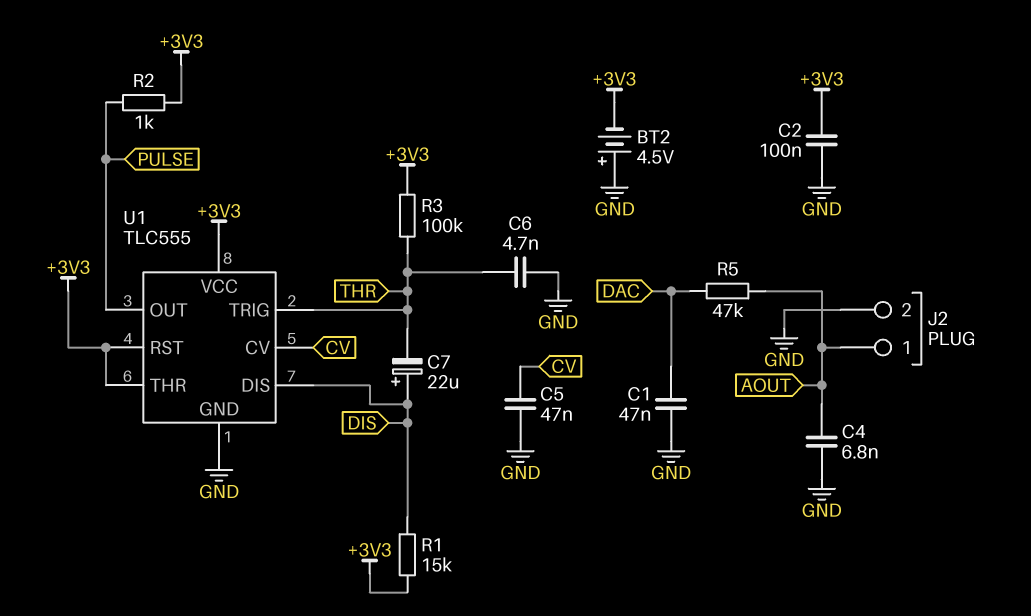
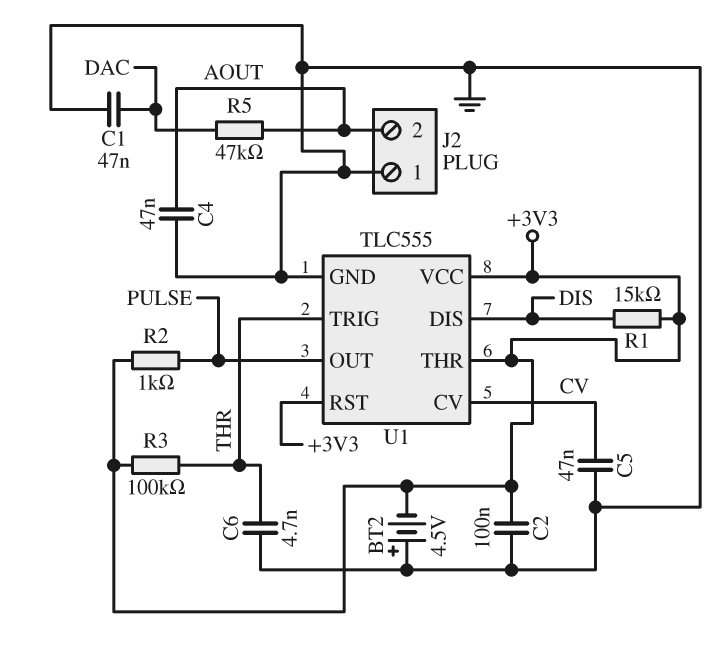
C4: 6.8nF (AOUT, GND) -> 47nF (AOUT, GND)
C7: 22uF (plus DIS, minus THR) -> none
J2 pin 1: AOUT -> GND
J2 pin 2: GND -> AOUT

